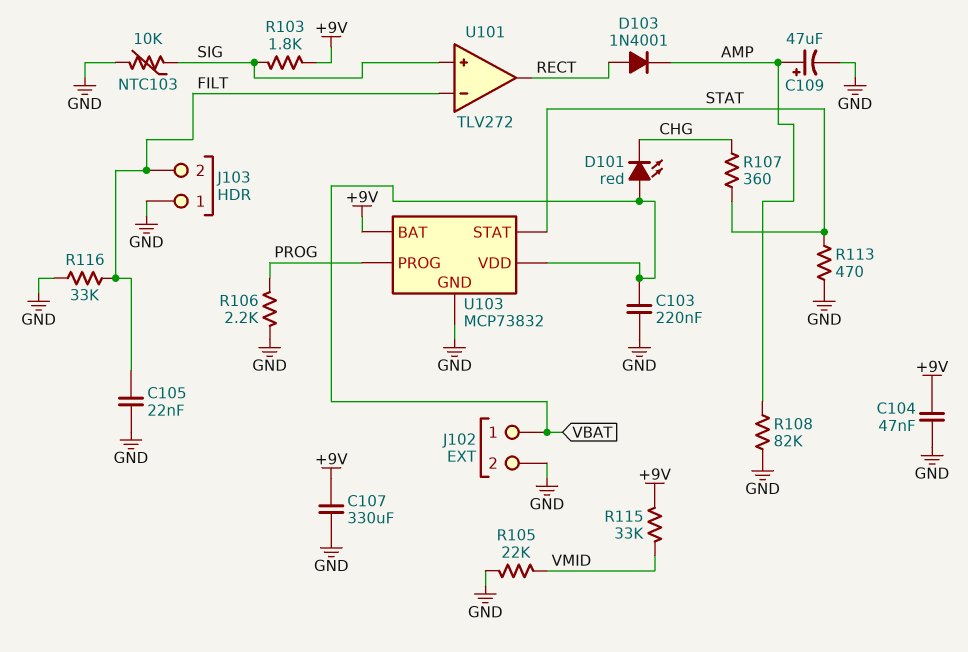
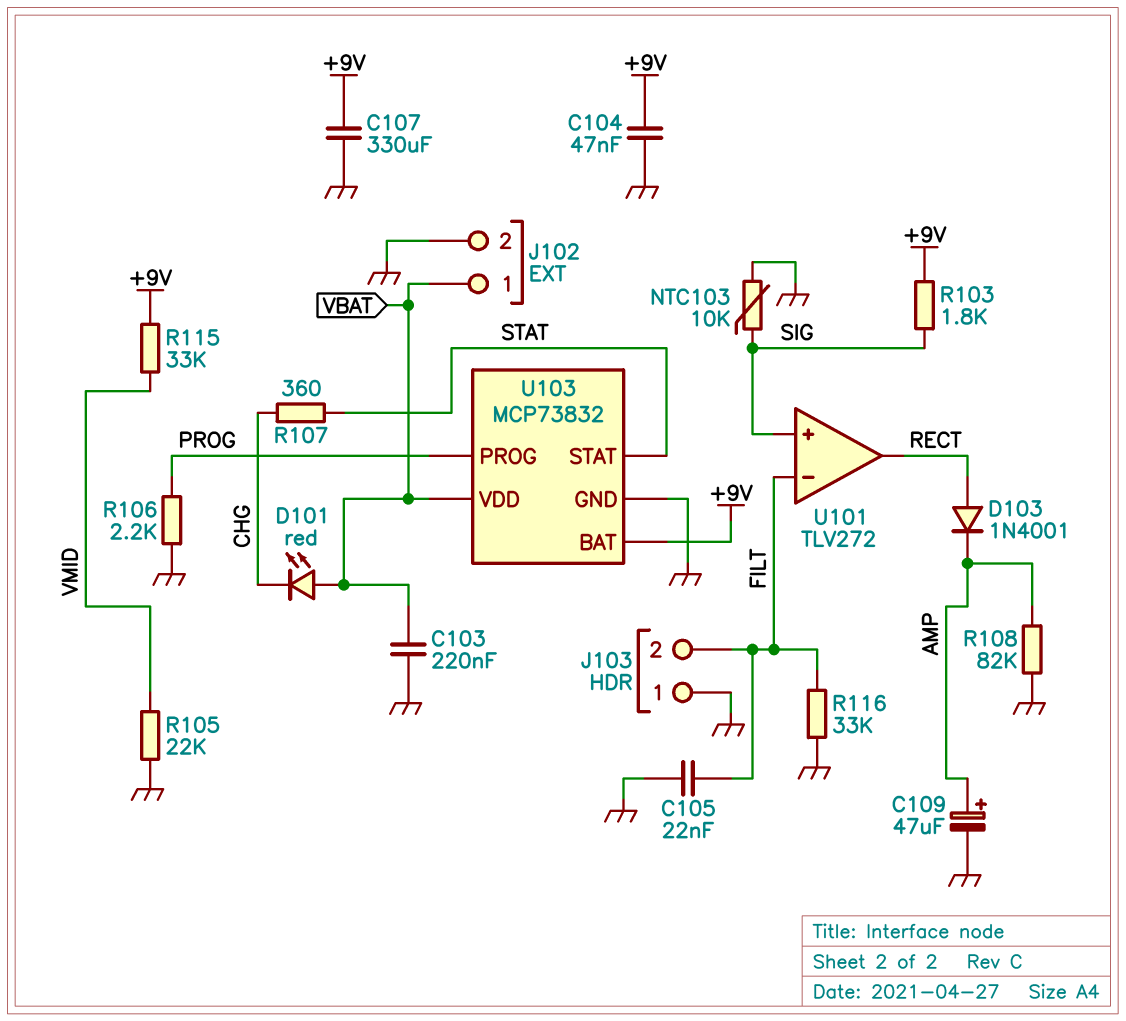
R113: 470 (GND, STAT) -> none

